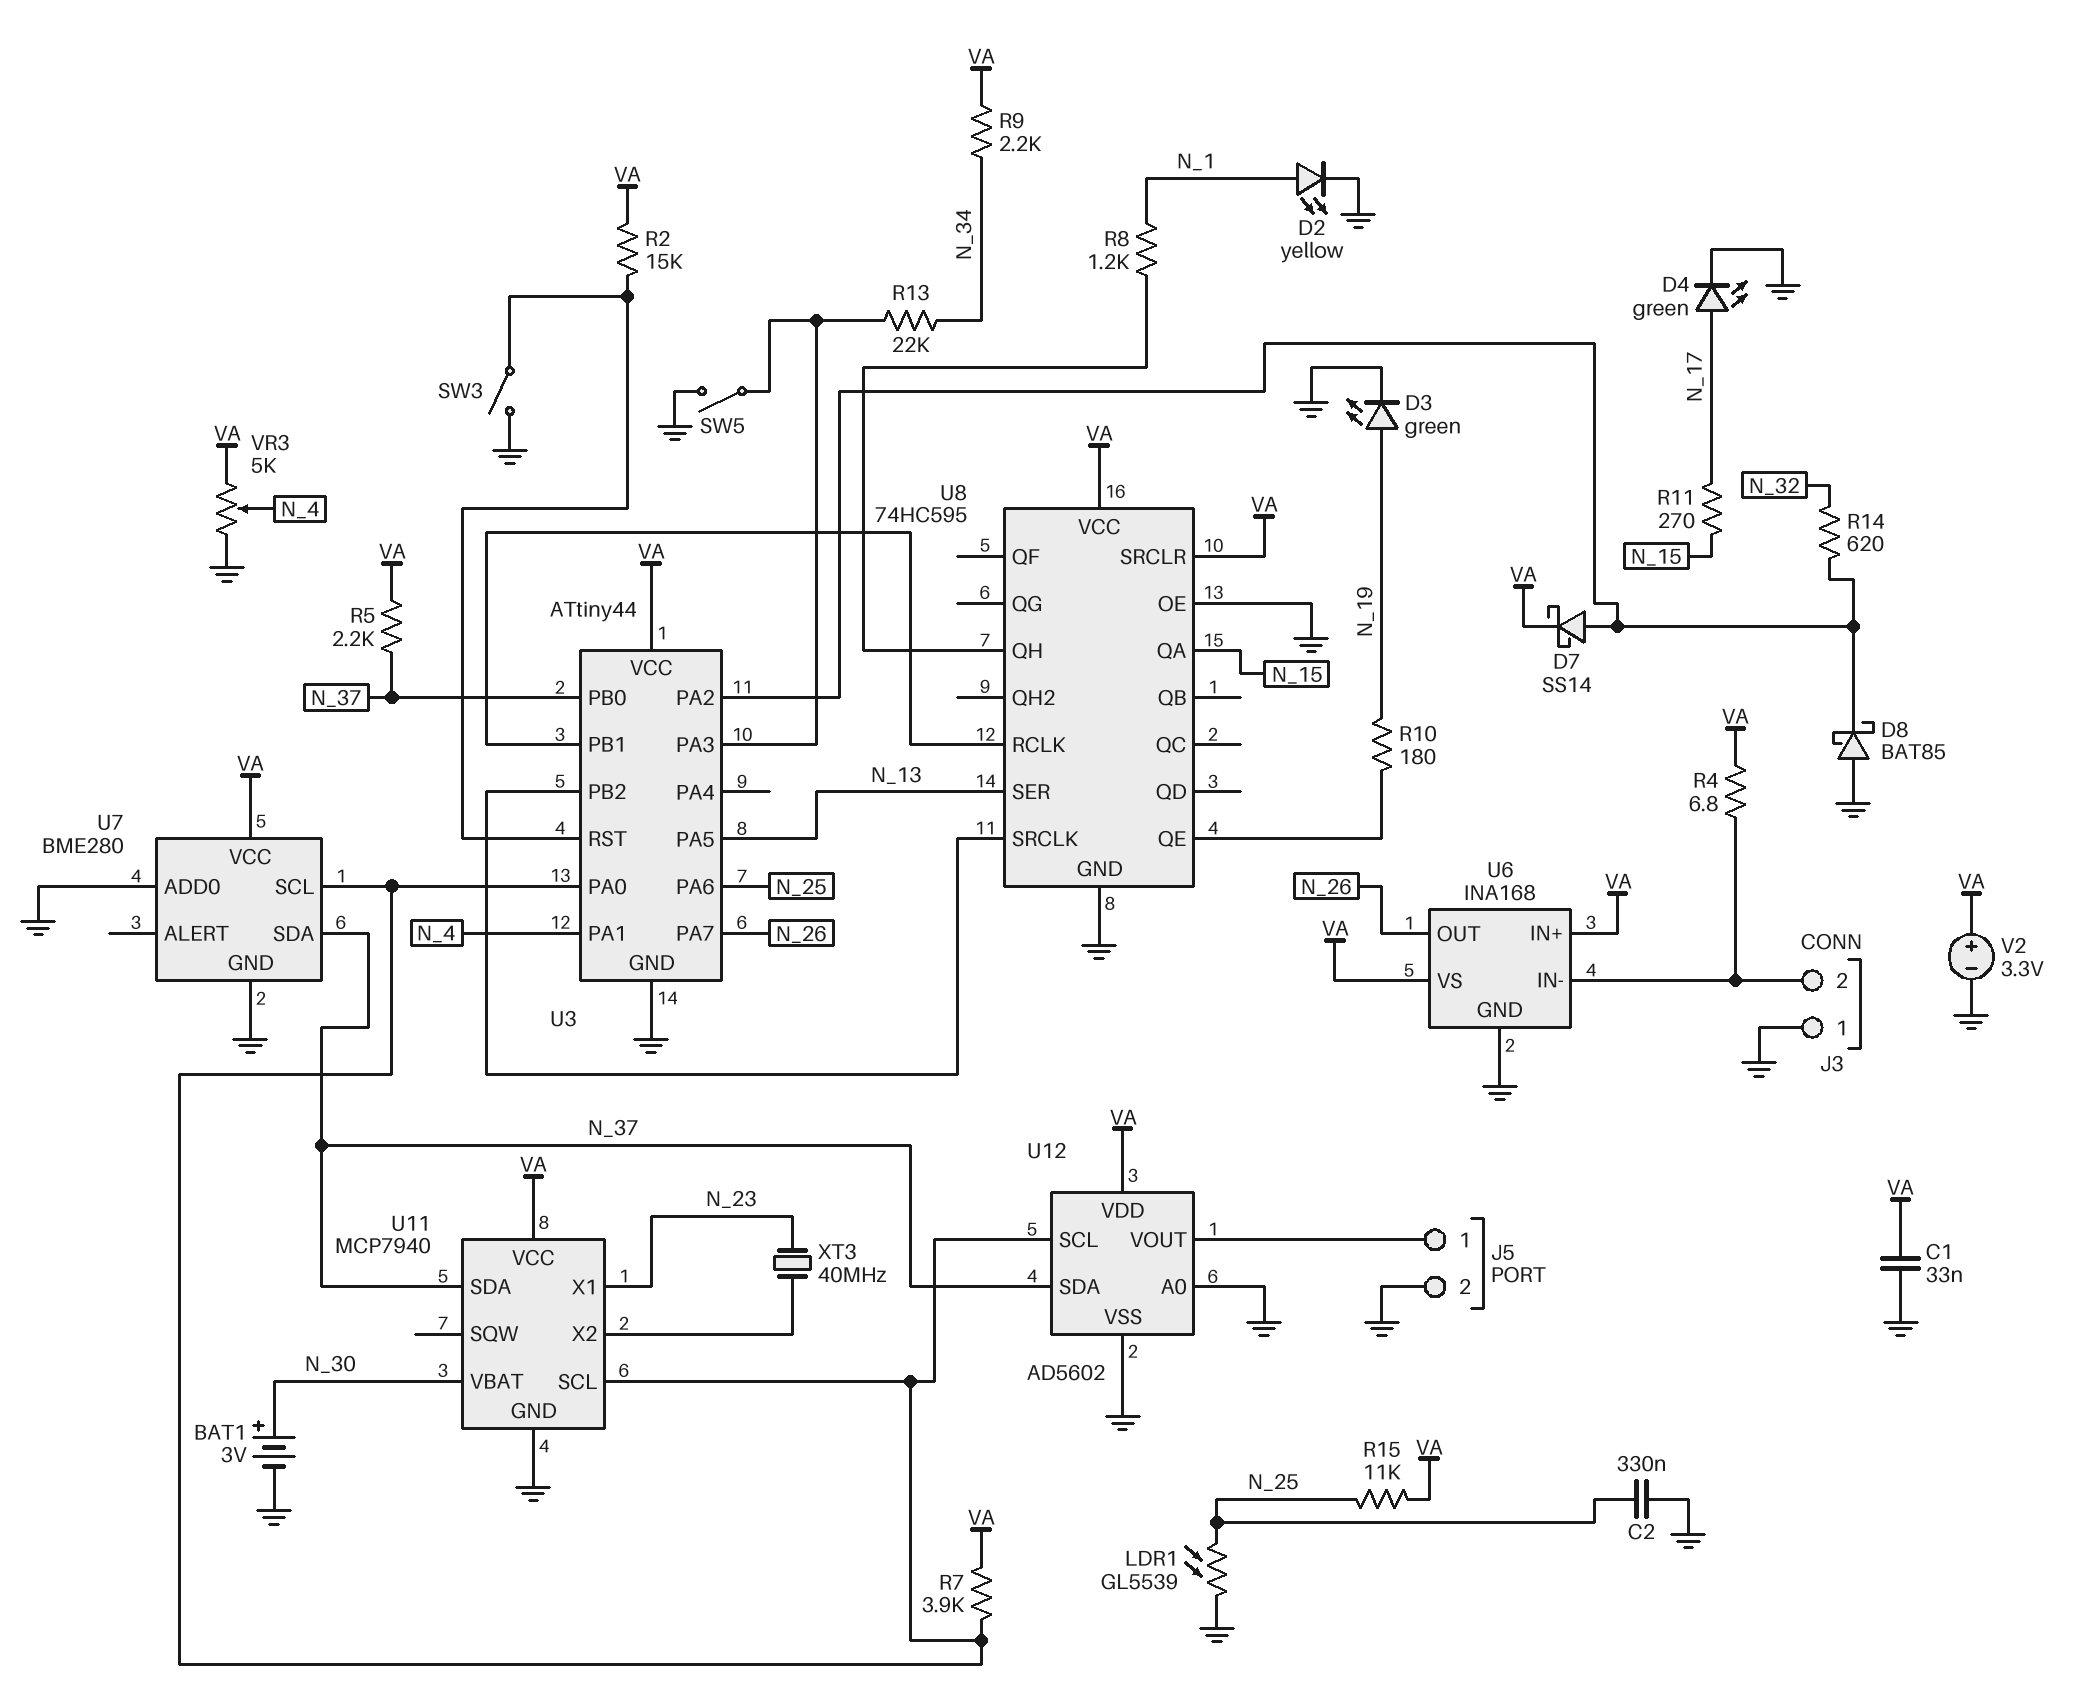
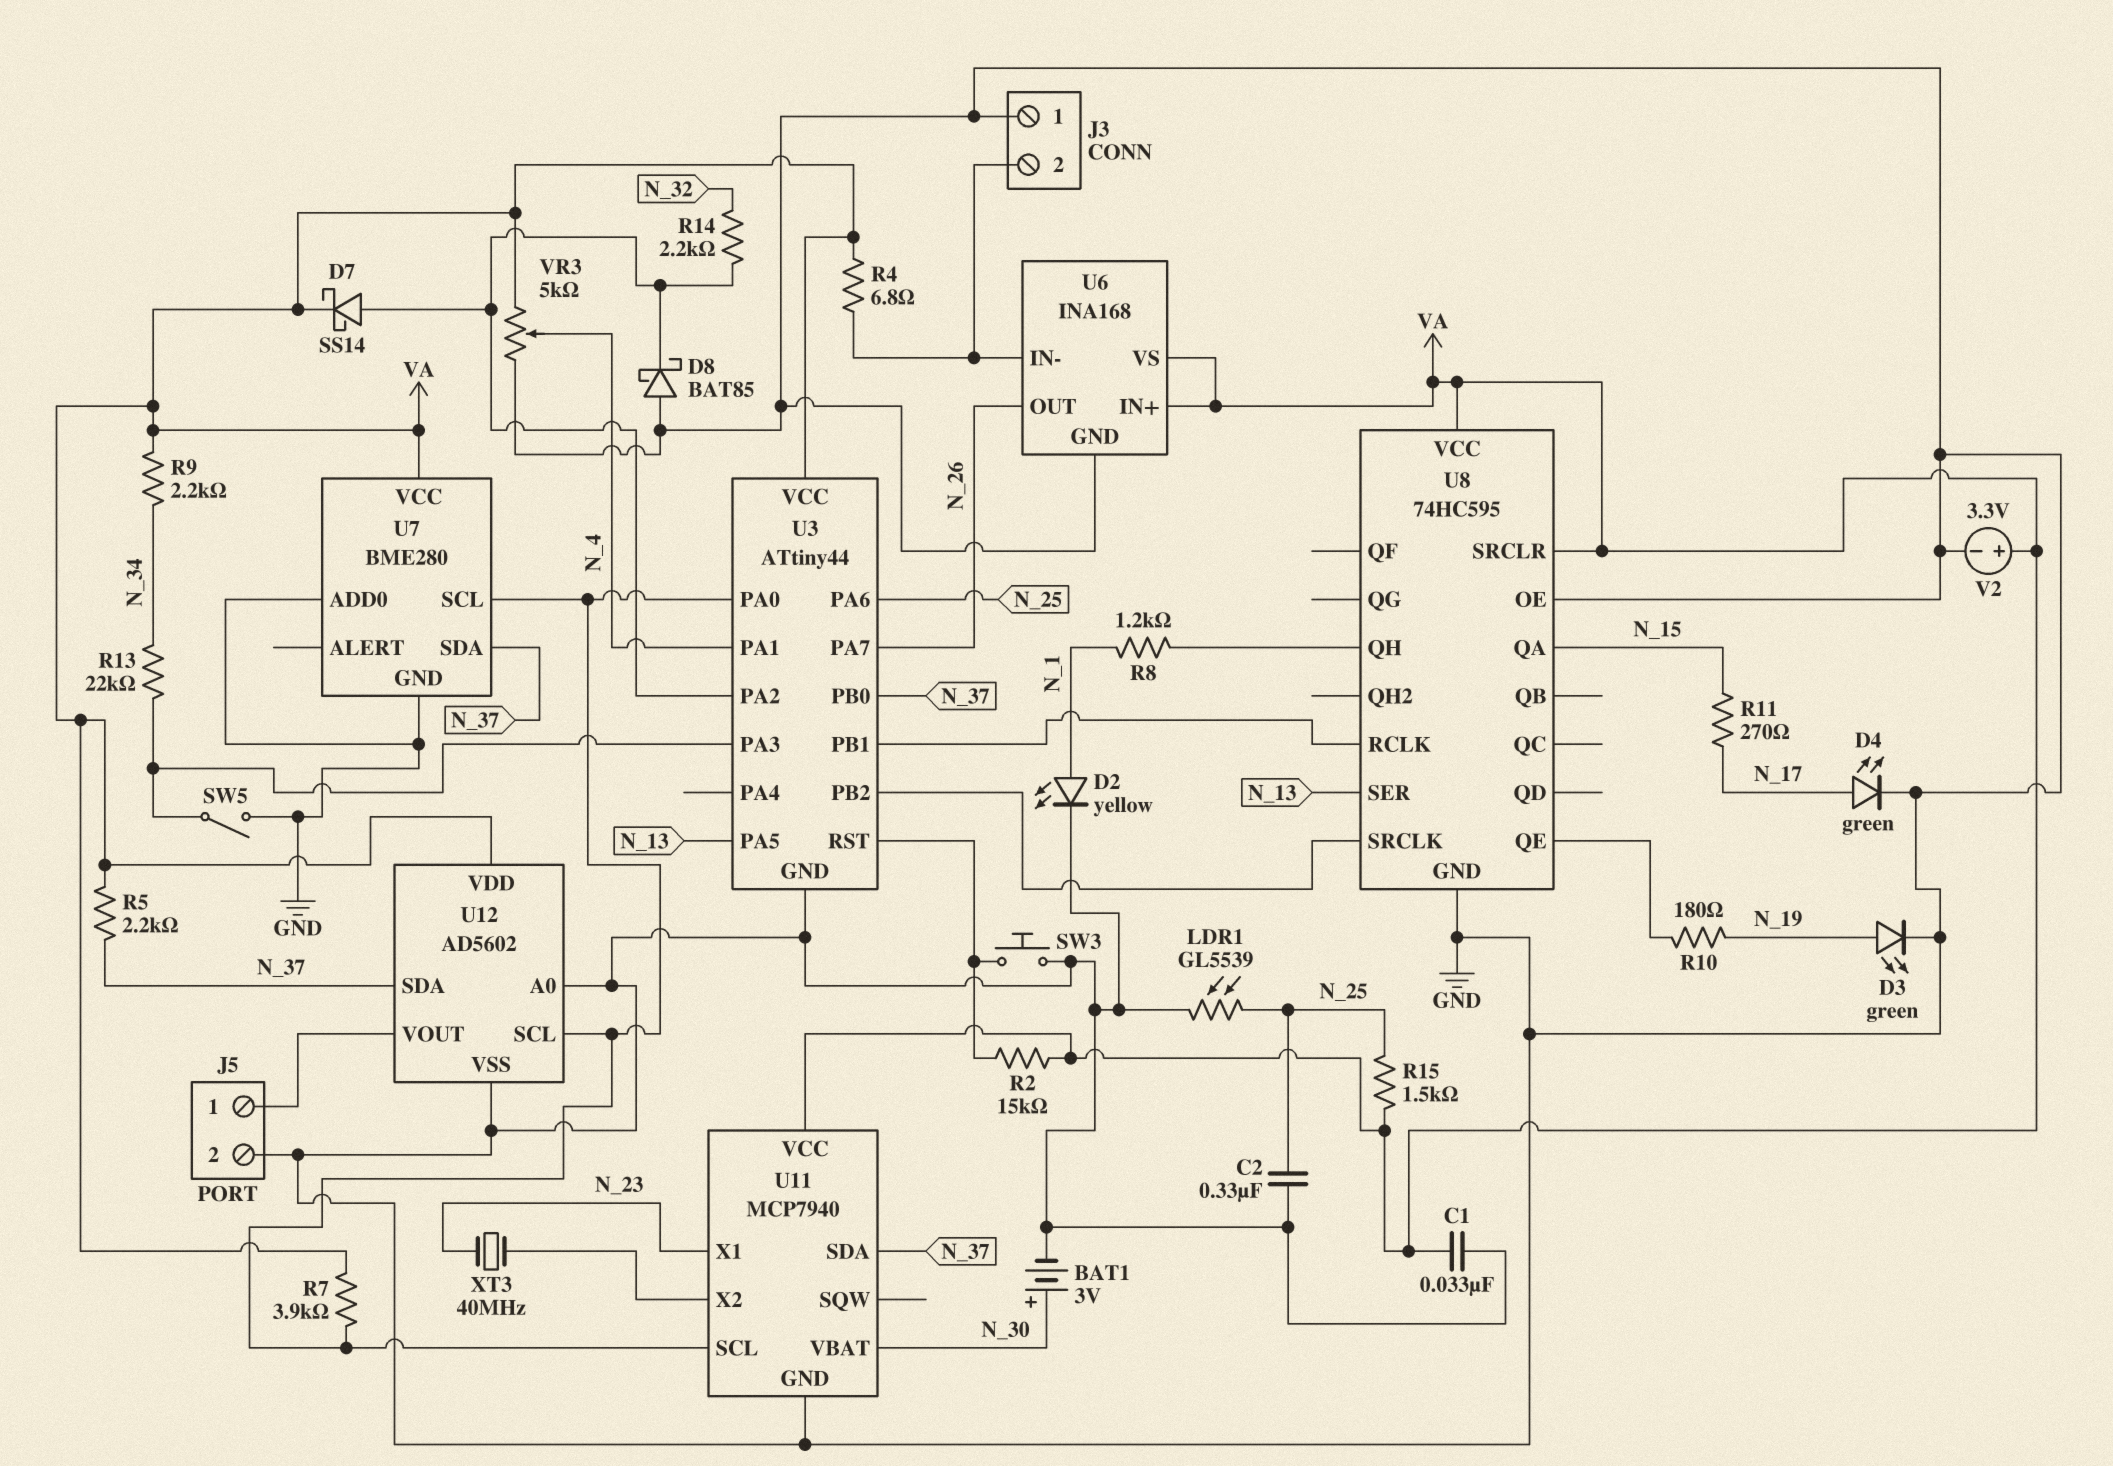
R14: 620 (N_32, U3/PA2) -> 2.2k (N_32, U3/PA2)
R15: 11k (N_25, VA) -> 1.5k (N_25, VA)
SW3: switch (GND, U3/RST) -> button (GND, U3/RST)

